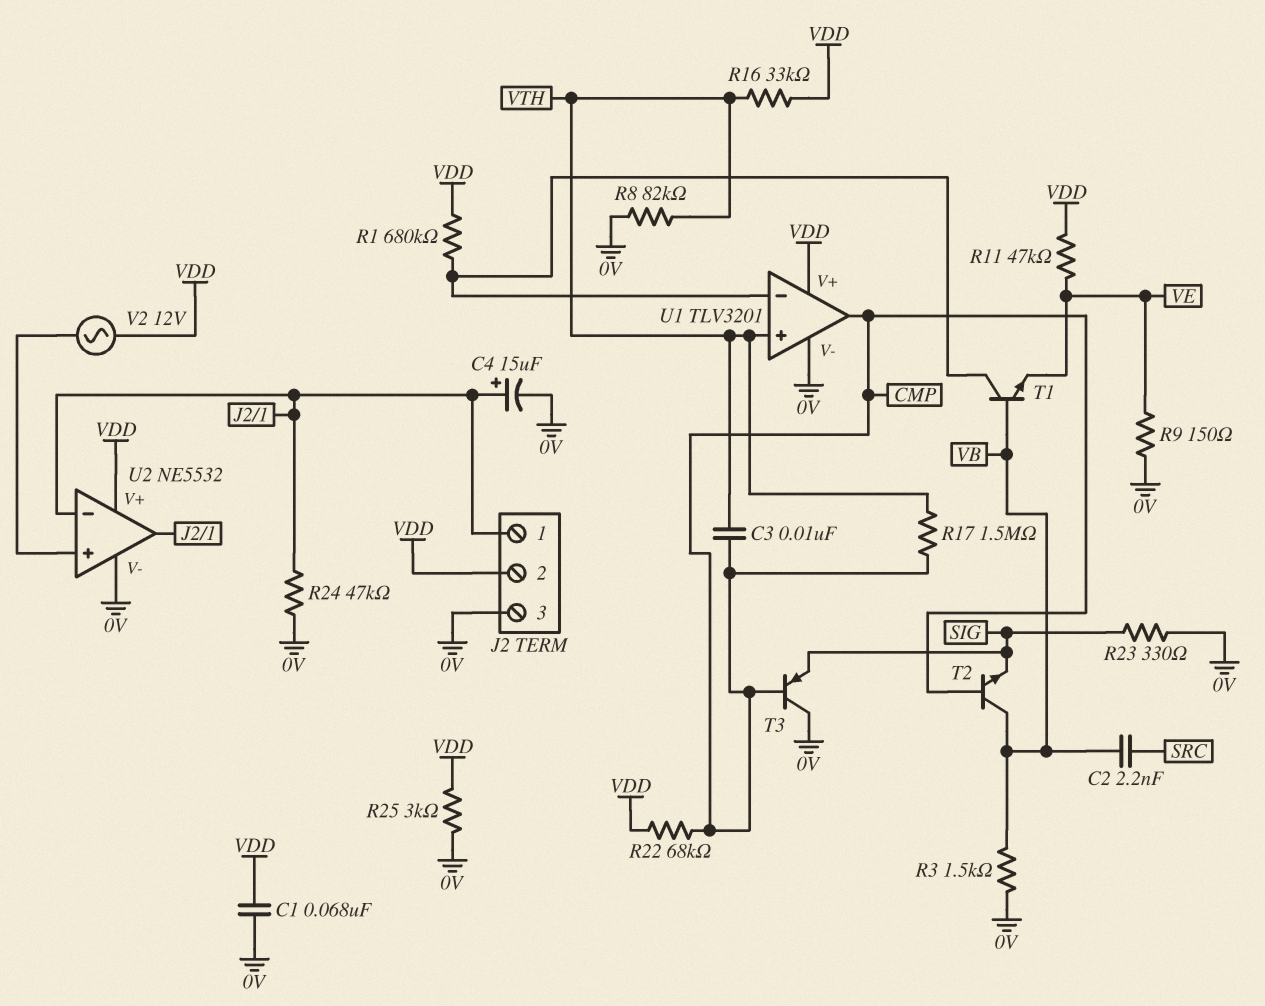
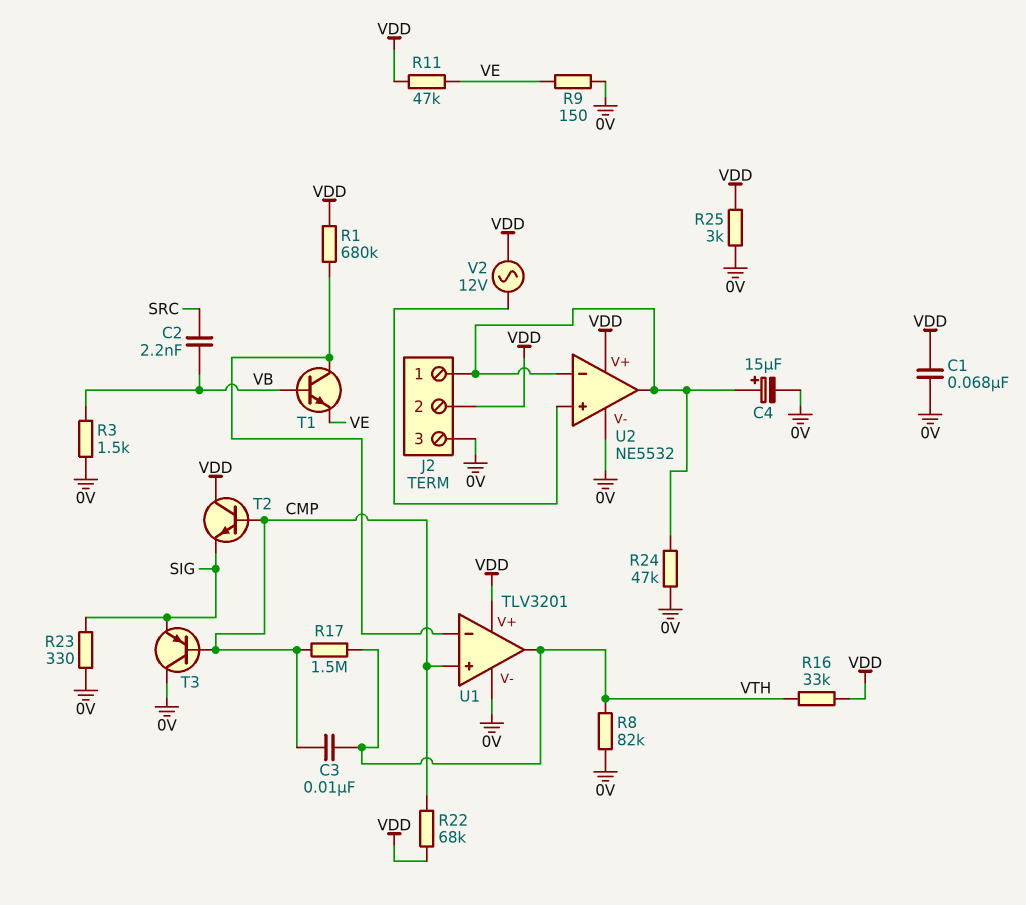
T2: NPN (B CMP, C VB, E SIG) -> NPN (B CMP, C VDD, E SIG)
U1 pin in+: VTH -> CMP
U1 pin out: CMP -> VTH

